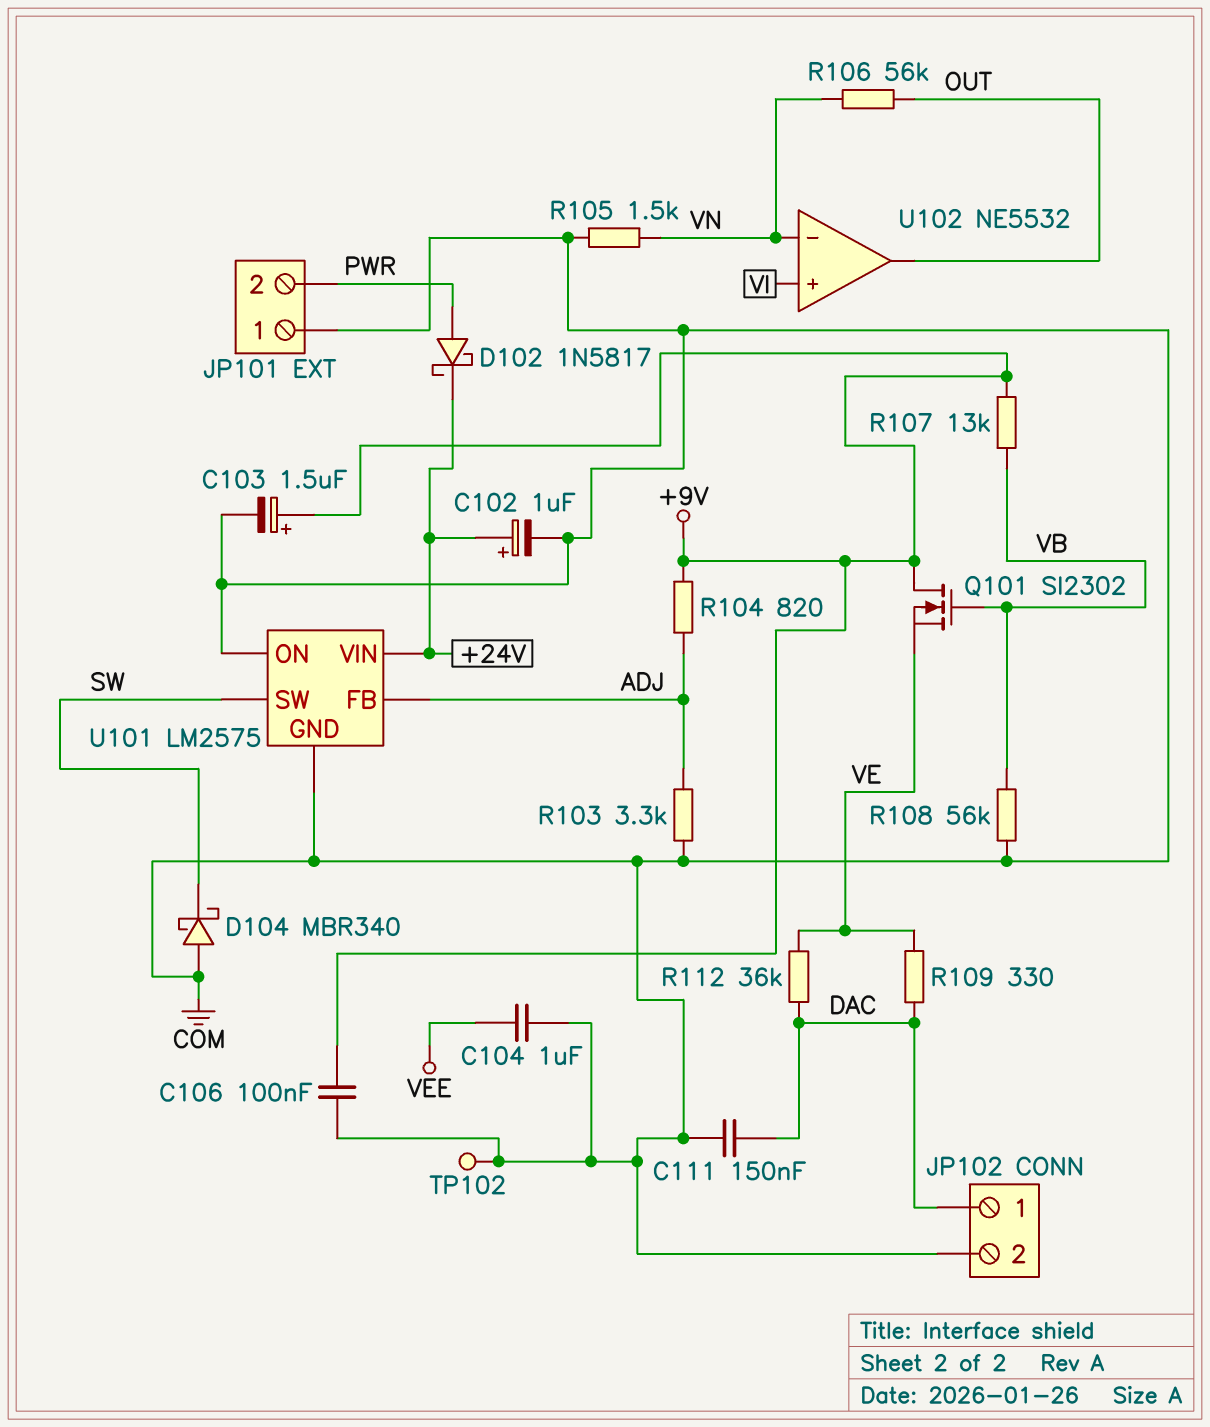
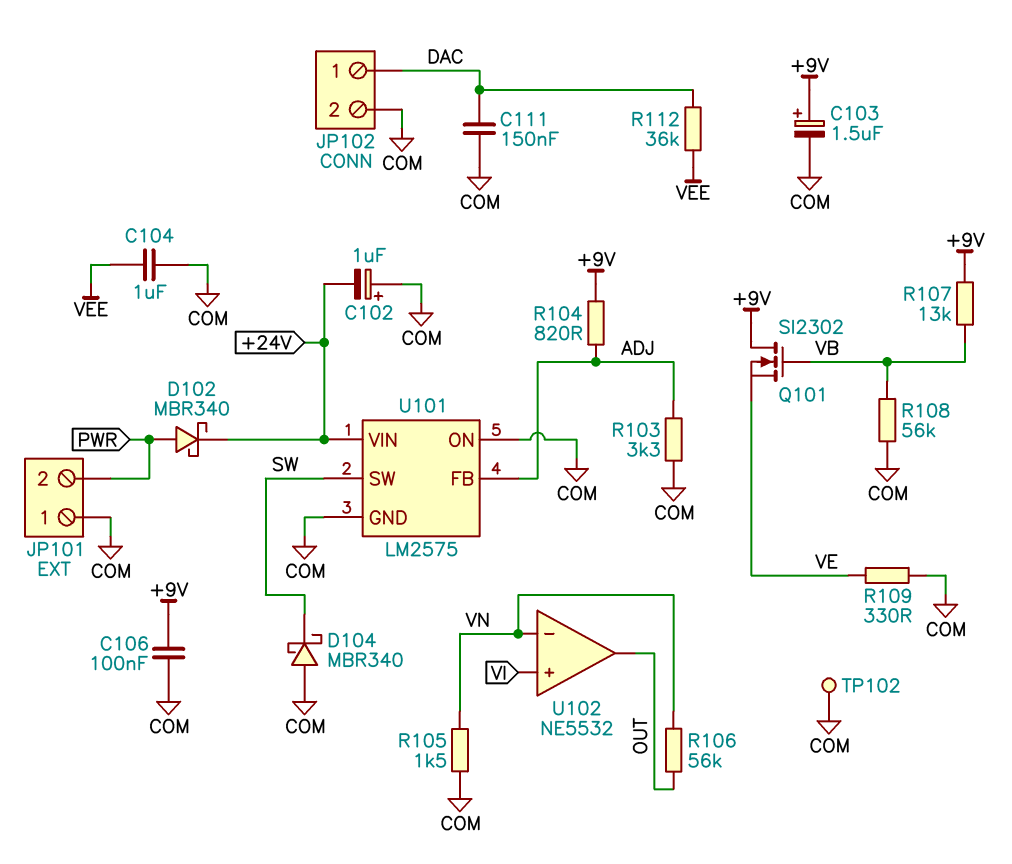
C102: 1uF (plus +24V, minus COM) -> 1uF (plus COM, minus +24V)
D102: schottky 1N5817 (A PWR, K +24V) -> schottky MBR340 (A PWR, K +24V)
R109: 330 (DAC, VE) -> 330 (COM, VE)
R112: 36k (DAC, VE) -> 36k (DAC, VEE)

